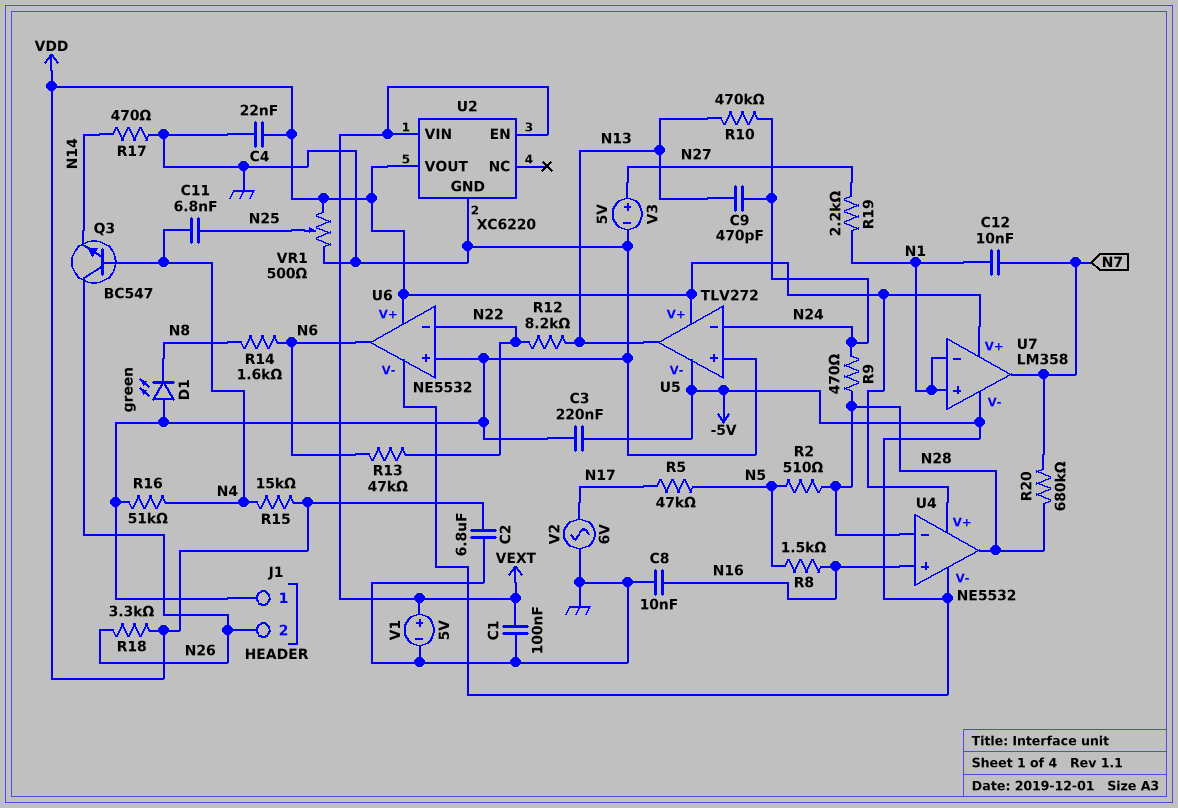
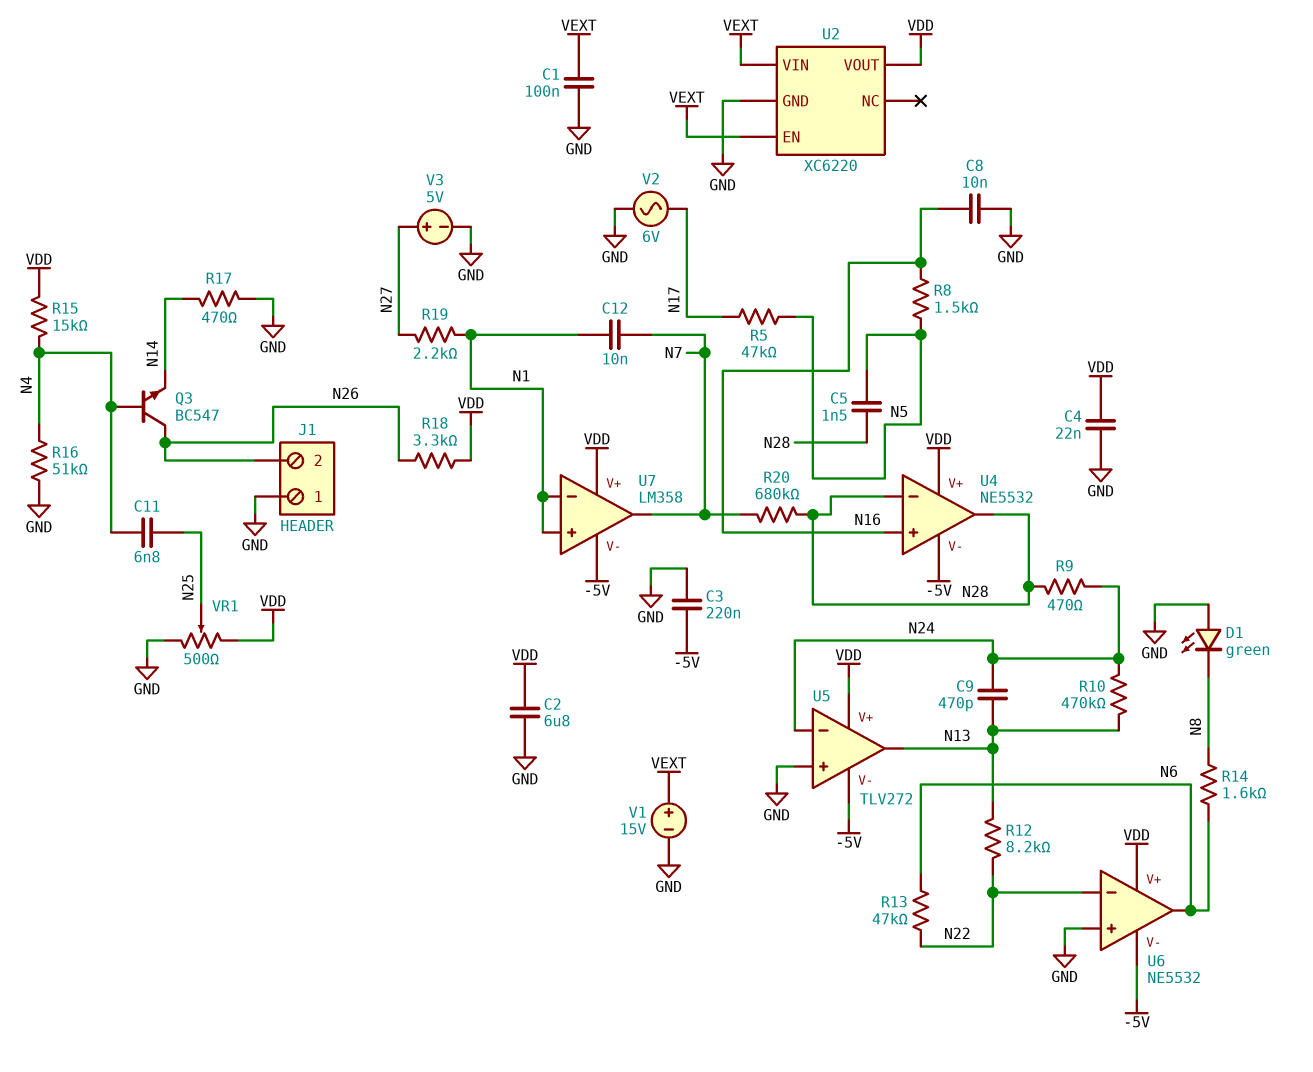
C5: none -> 1.5nF (N5, N28)
R2: 510 (N5, N28) -> none
V1: 5V (plus VEXT, minus GND) -> 15V (plus VEXT, minus GND)

